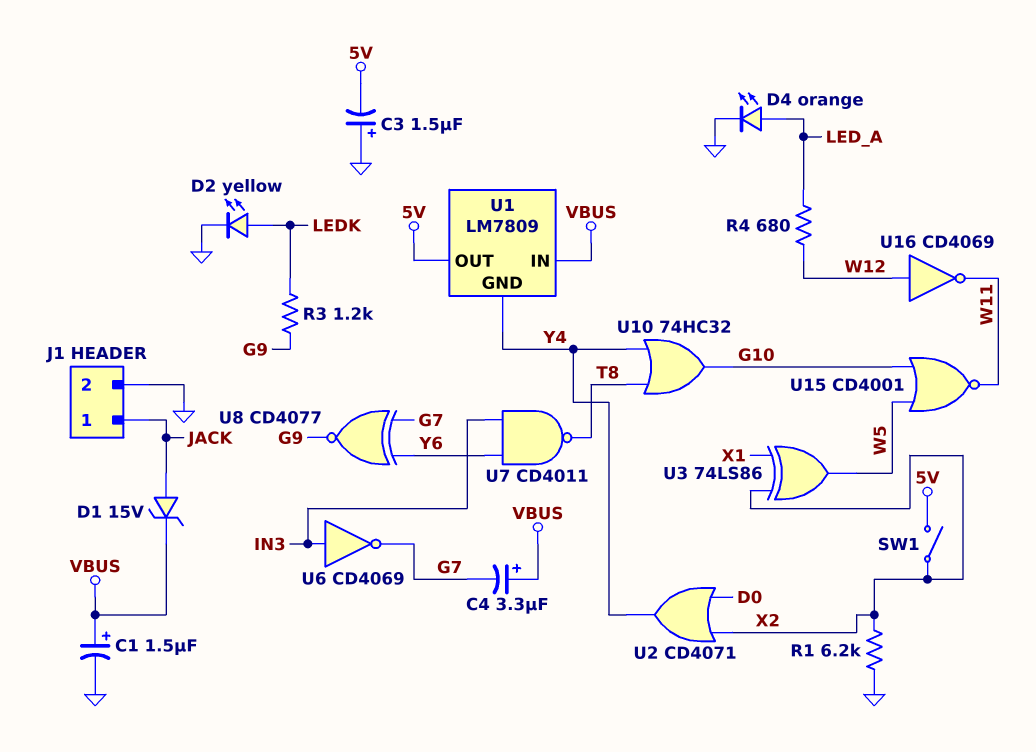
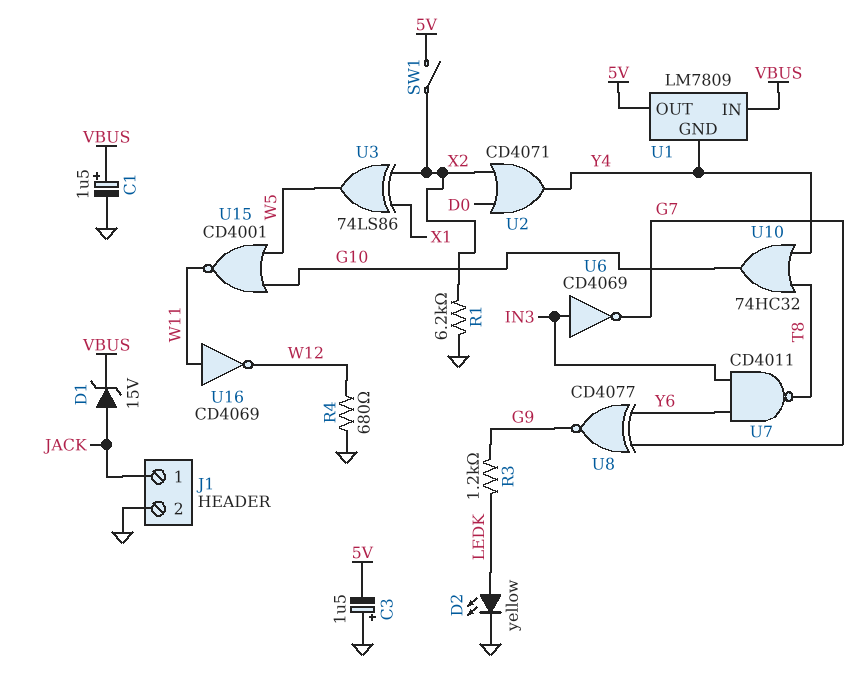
C4: 3.3uF (plus VBUS, minus G7) -> none
D4: LED orange (A LED_A, K GND) -> none
R4: 680 (LED_A, W12) -> 680 (GND, W12)
U16: NOT CD4069 (in W12, out W11) -> NOT CD4069 (in W11, out W12)

